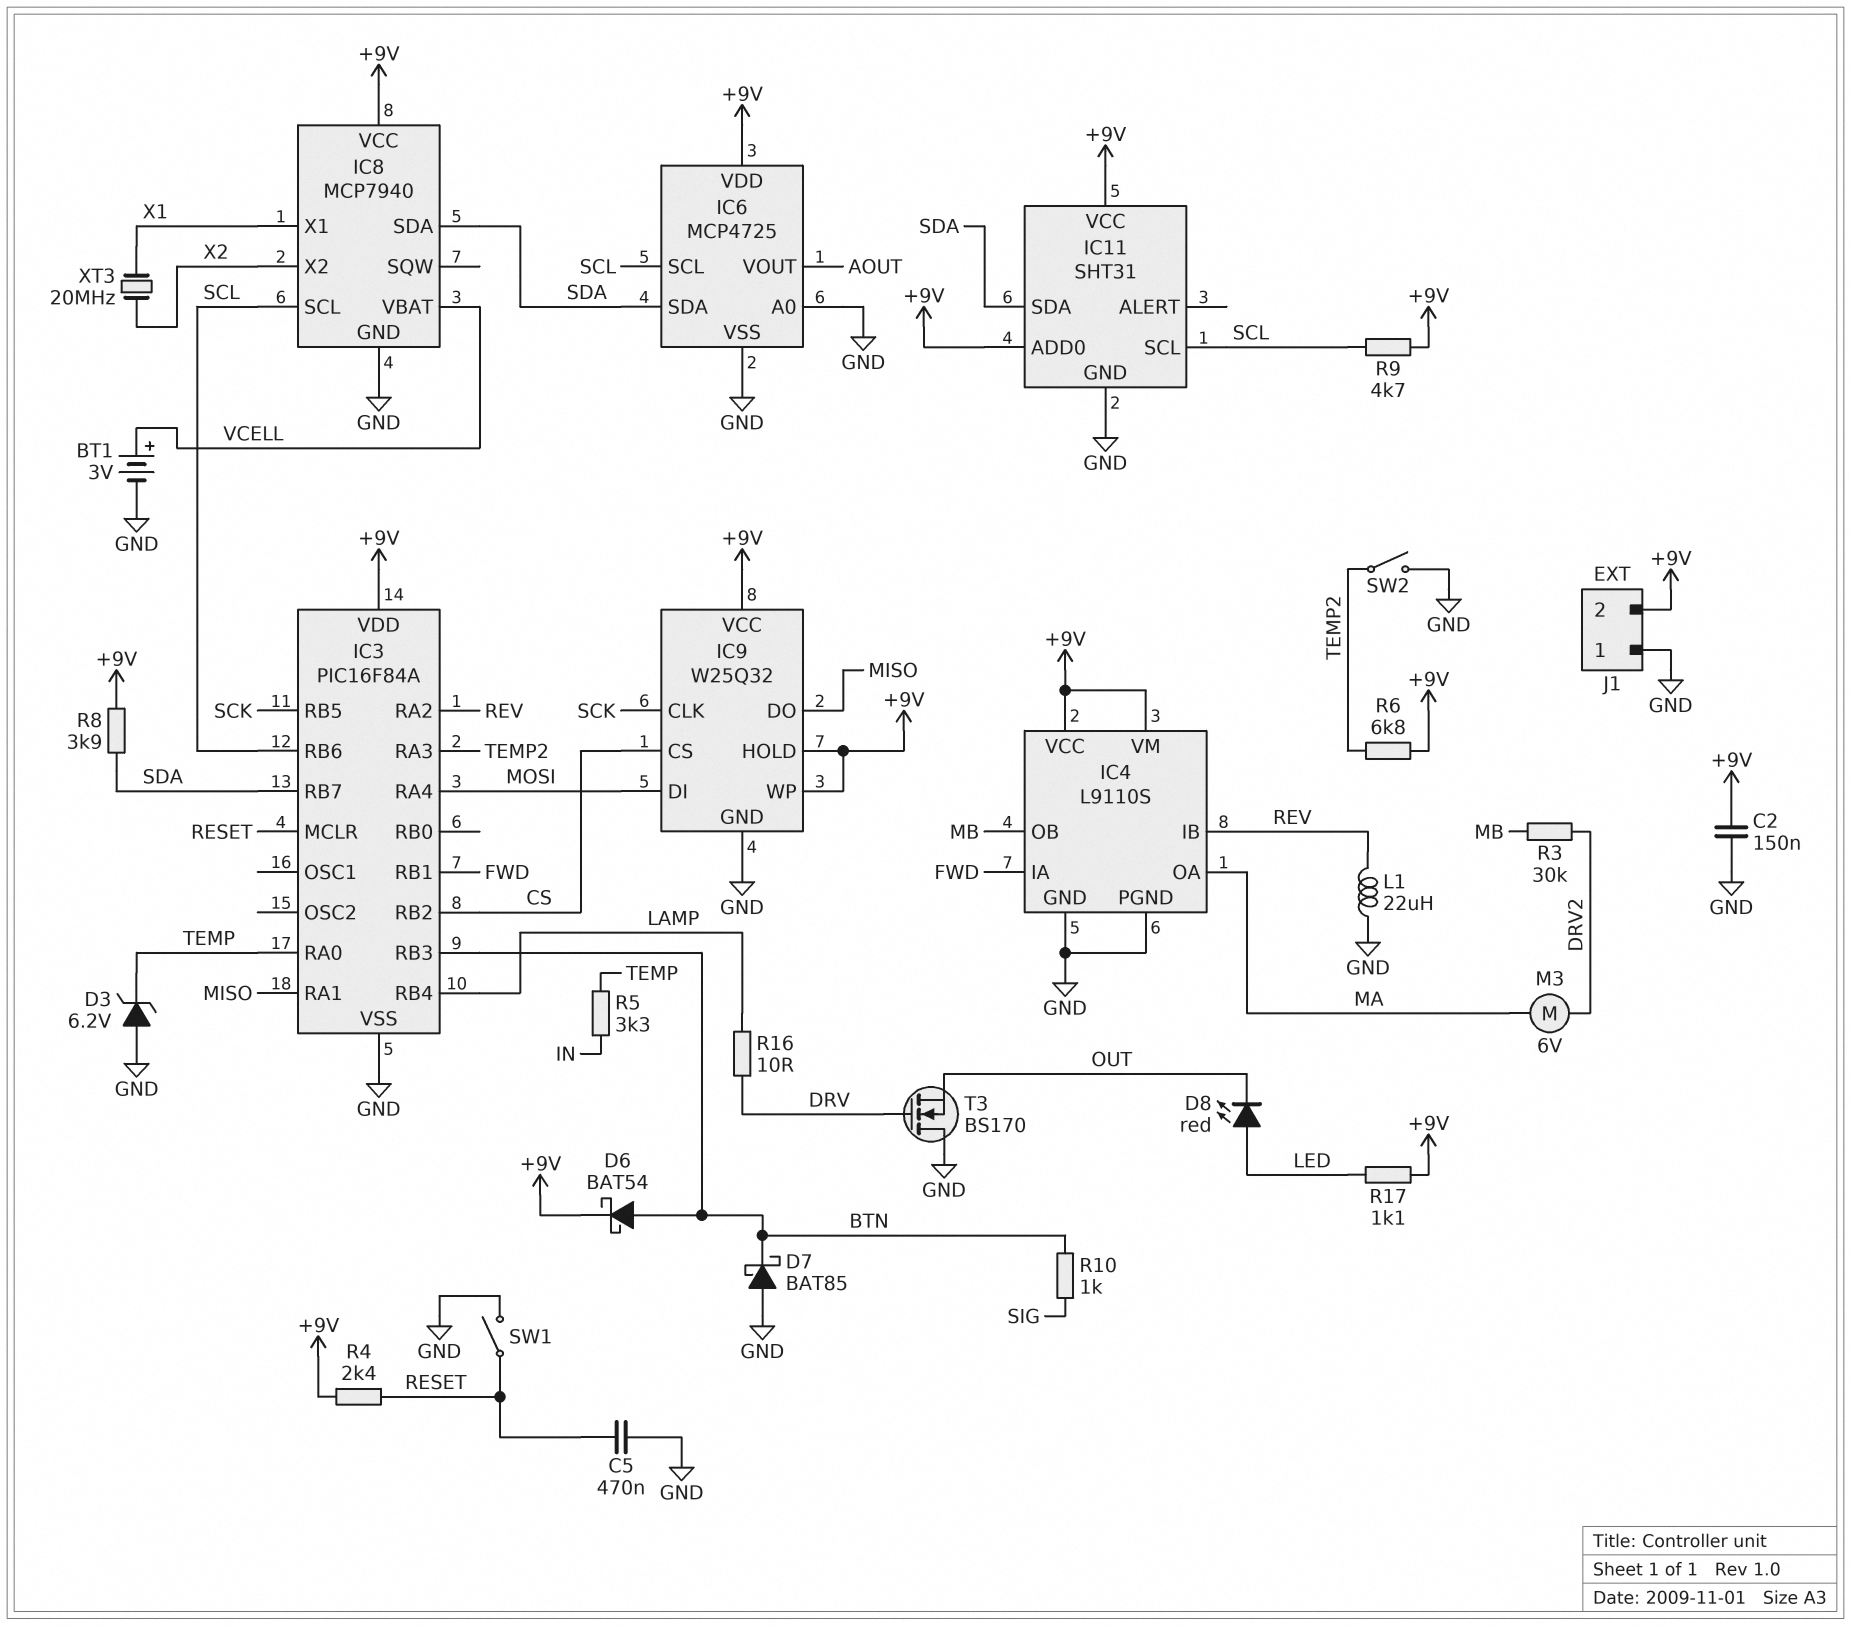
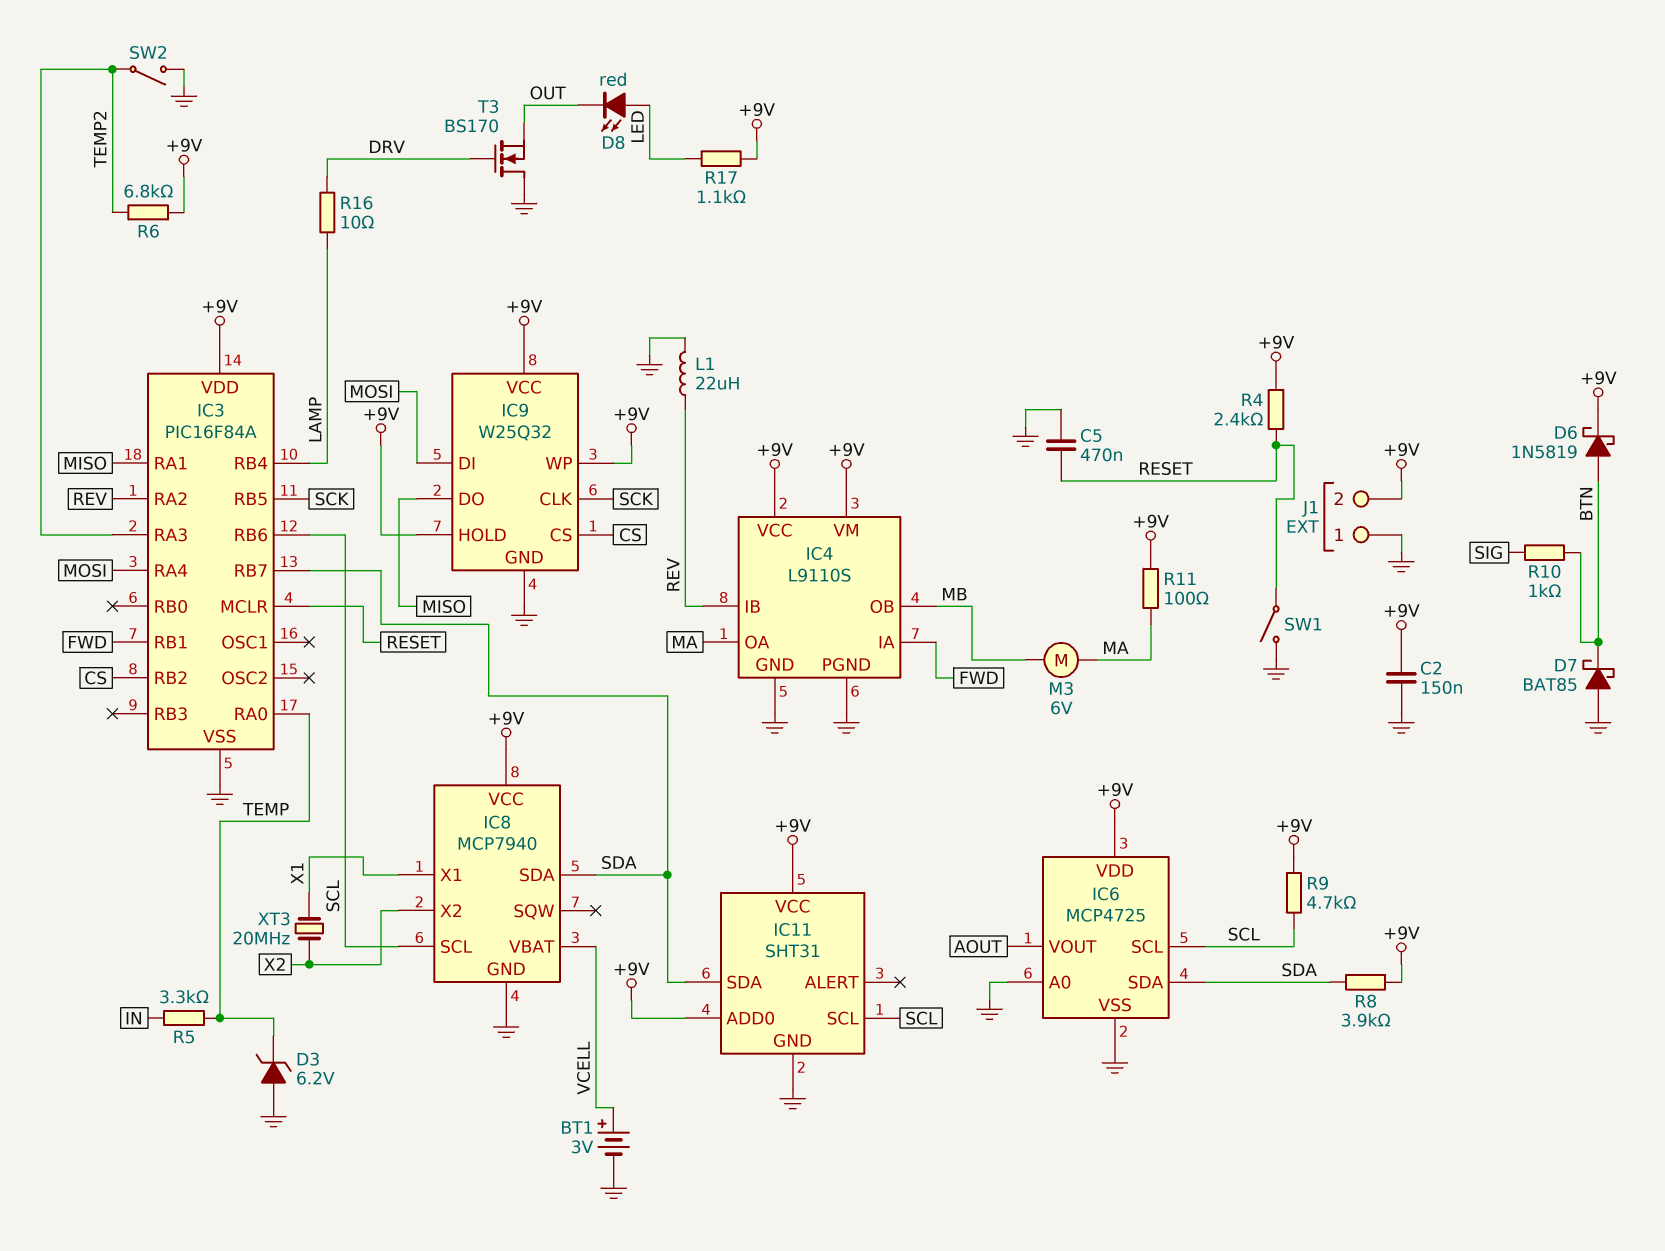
D6: schottky BAT54 (A BTN, K +9V) -> schottky 1N5819 (A BTN, K +9V)
IC3 pin RB3: BTN -> none
M3: motor 6V (DRV2, MA) -> motor 6V (MA, MB)
R3: 30k (DRV2, MB) -> none
R11: none -> 100 (+9V, MA)

